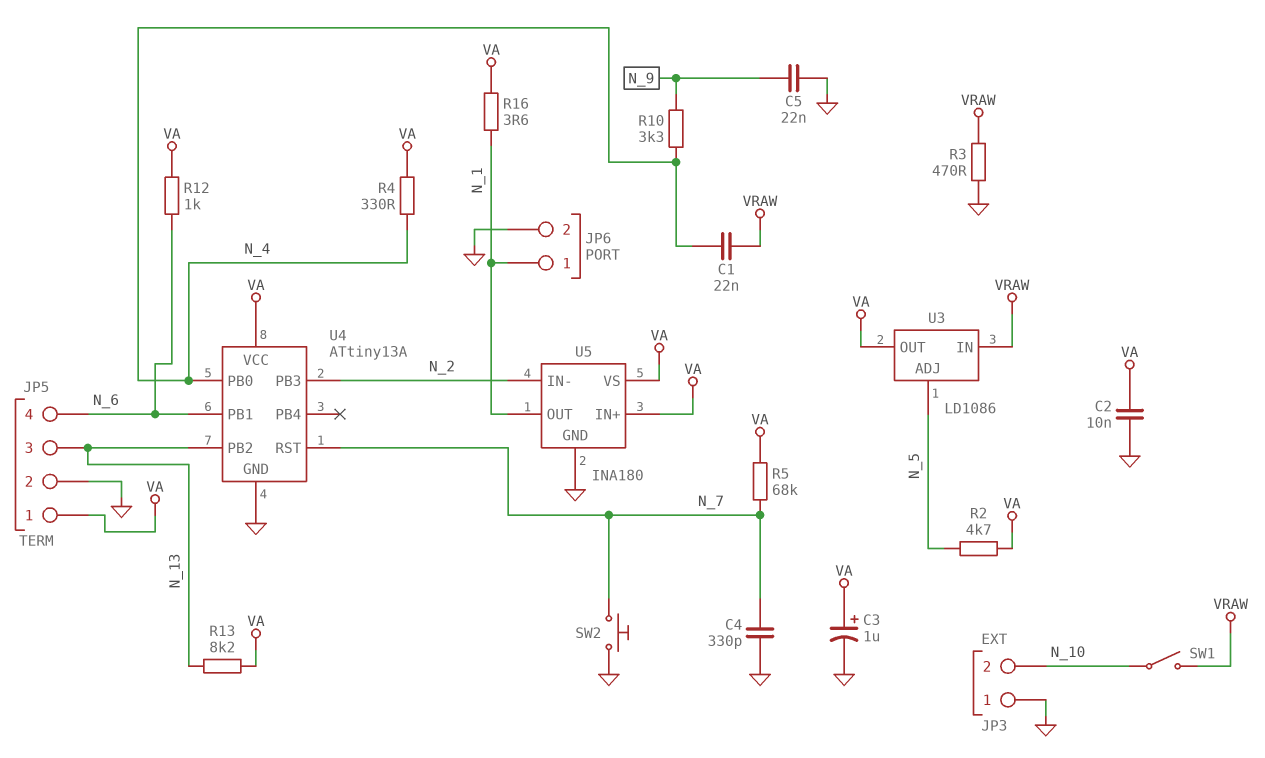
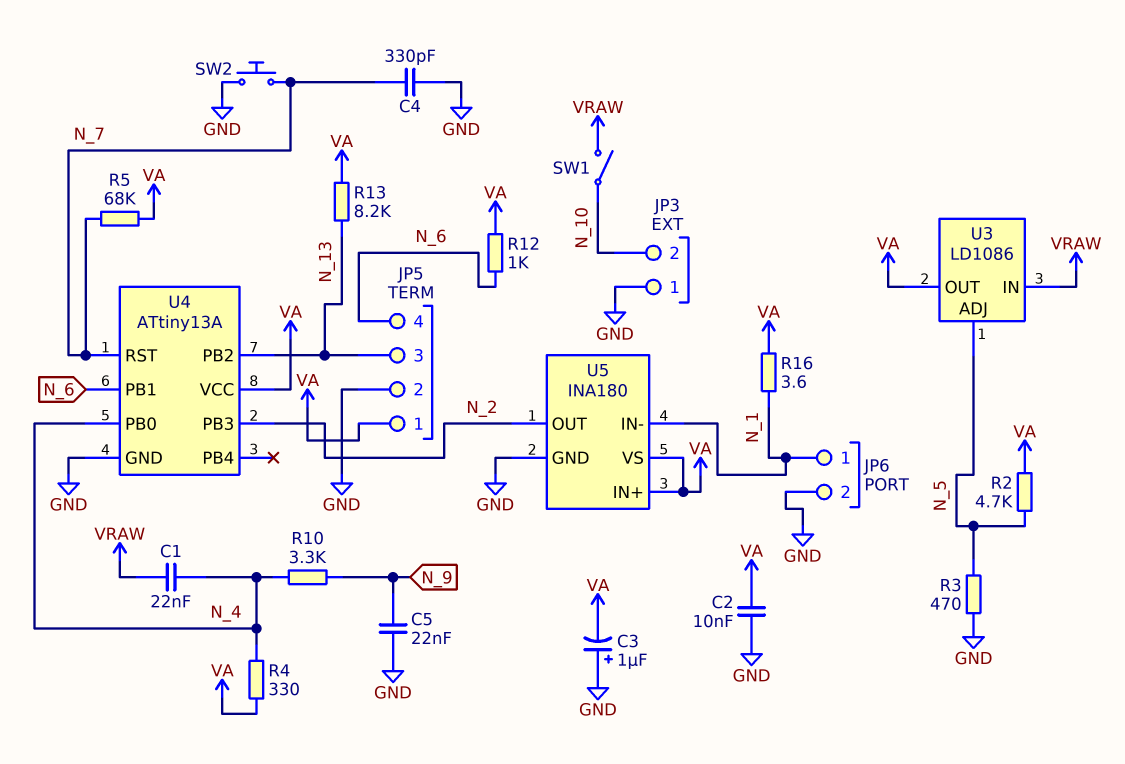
C3: 1uF (plus VA, minus GND) -> 1uF (plus GND, minus VA)
R3: 470 (GND, VRAW) -> 470 (GND, N_5)
U5 pin IN-: N_2 -> N_1
U5 pin OUT: N_1 -> N_2

